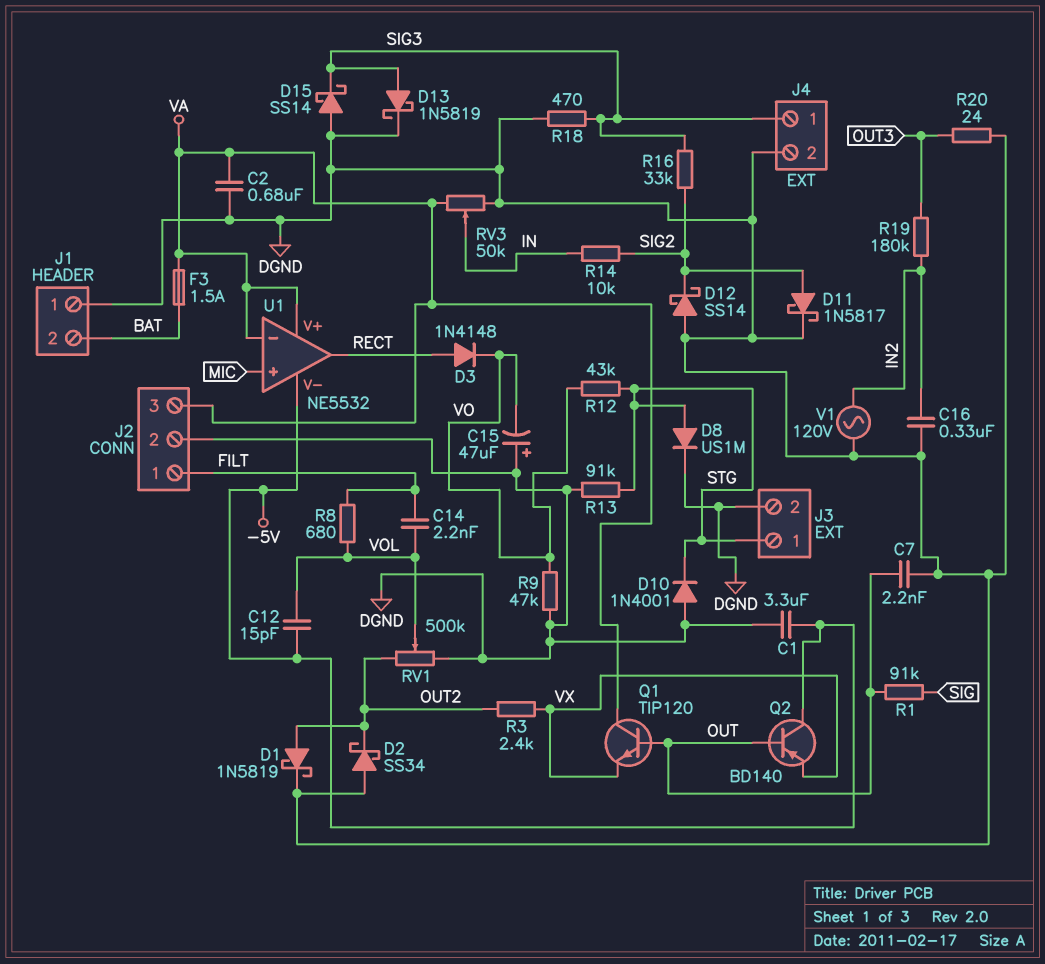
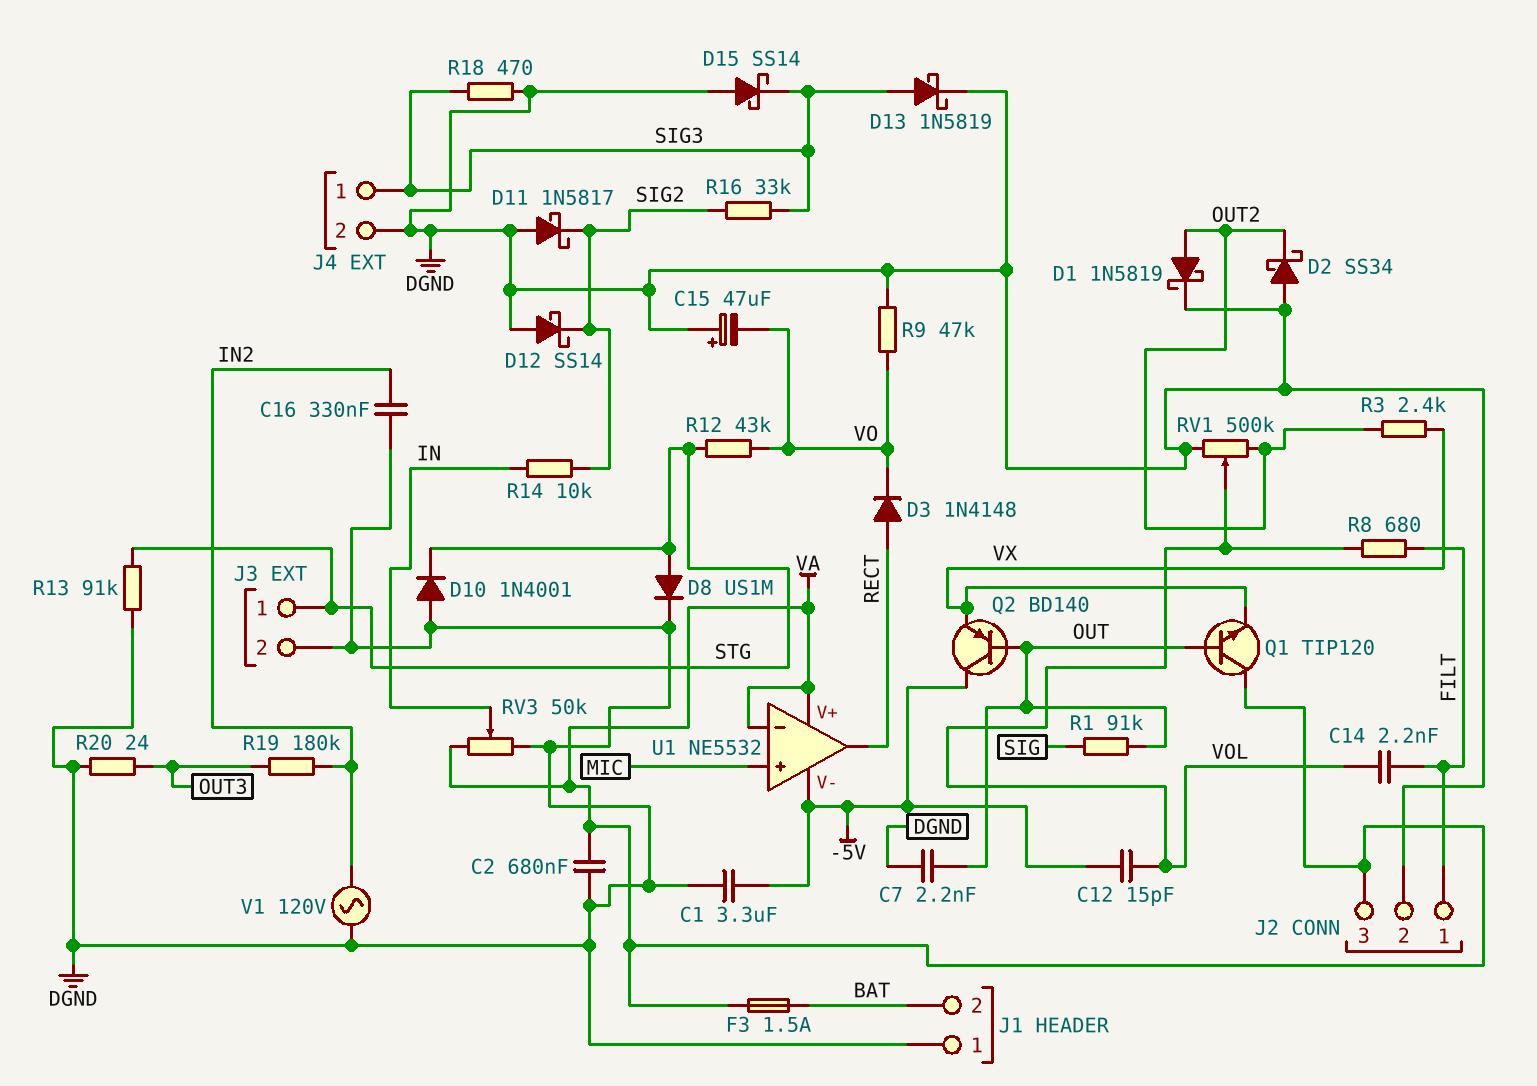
D11: schottky 1N5817 (A SIG2, K DGND) -> schottky 1N5817 (A DGND, K SIG2)

